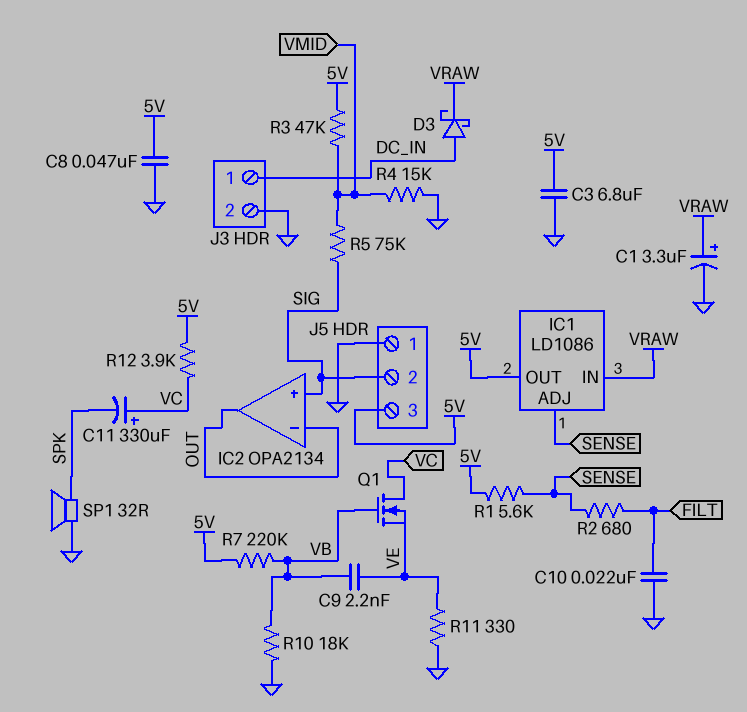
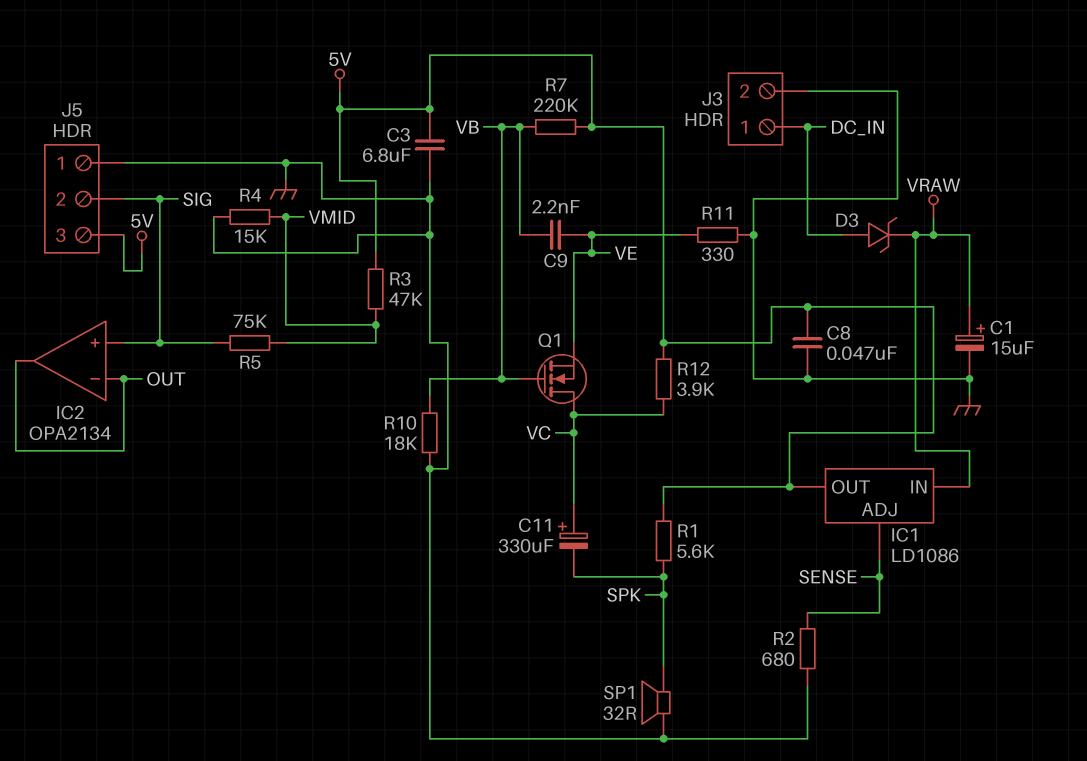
C1: 3.3uF (plus VRAW, minus GND) -> 15uF (plus VRAW, minus GND)
C10: 22nF (FILT, GND) -> none
D3: schottky (A DC_IN, K VRAW) -> zener (A DC_IN, K VRAW)
R1: 5.6k (5V, SENSE) -> 5.6k (5V, SPK)
R2: 680 (FILT, SENSE) -> 680 (GND, SENSE)

